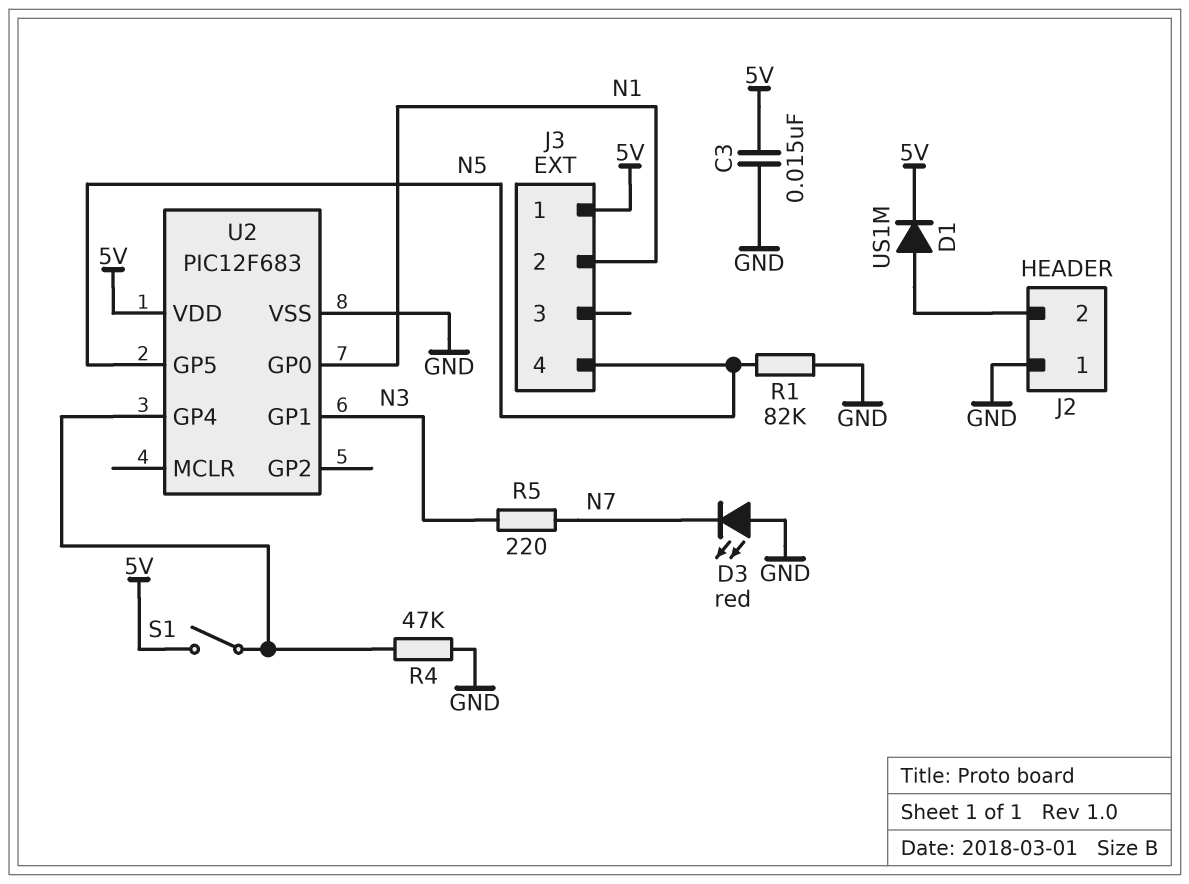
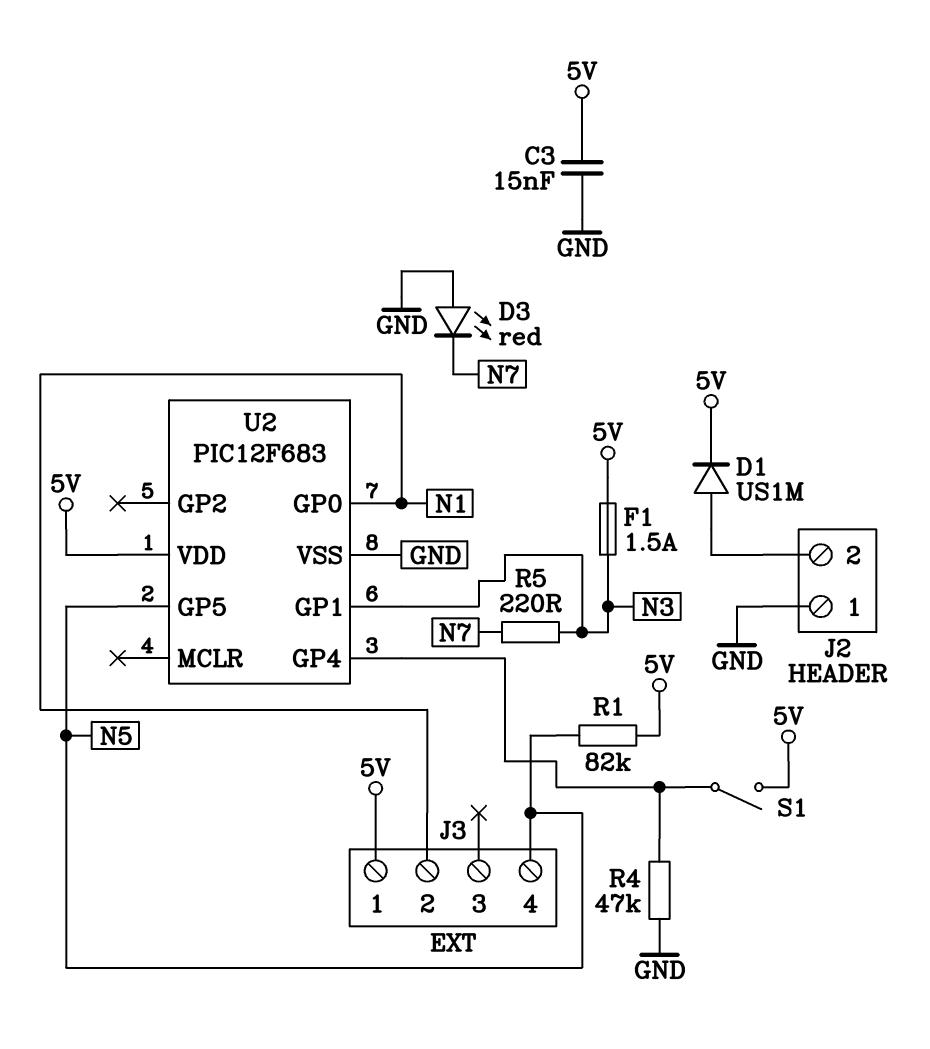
F1: none -> 1.5A (5V, N3)
R1: 82k (GND, N5) -> 82k (5V, N5)

